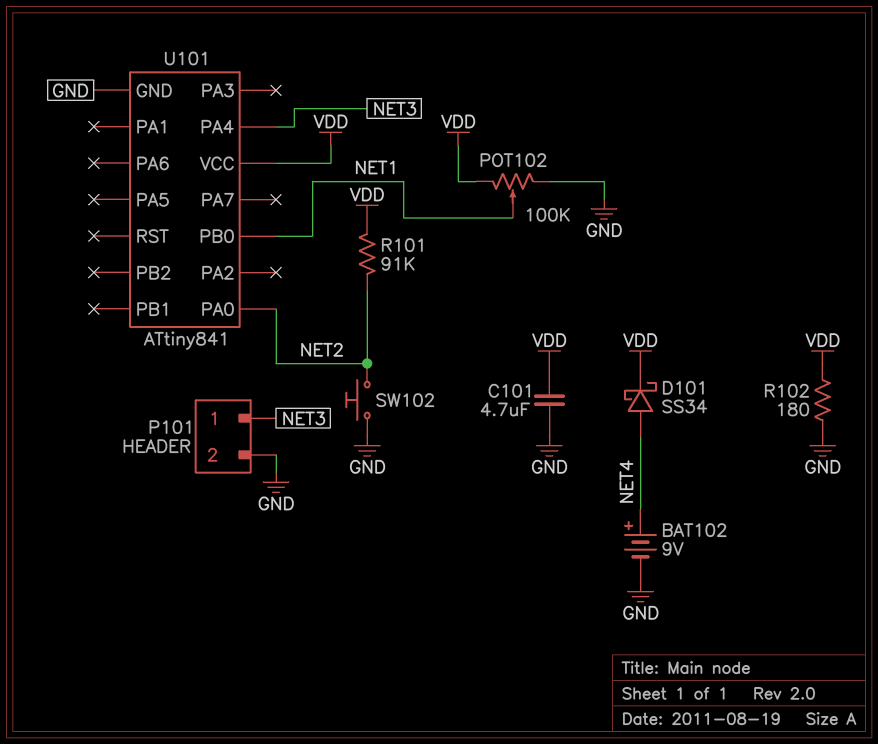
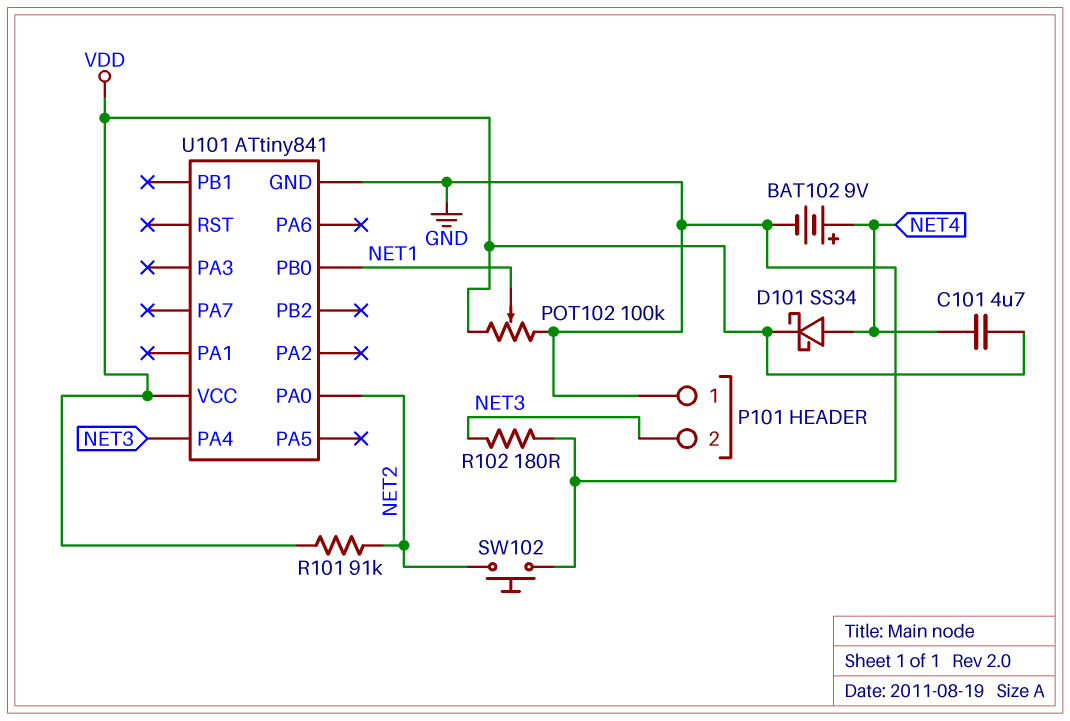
C101: 4.7uF (GND, VDD) -> 4.7uF (NET4, VDD)
P101 pin 1: NET3 -> GND
P101 pin 2: GND -> NET3
R102: 180 (GND, VDD) -> 180 (GND, NET3)

